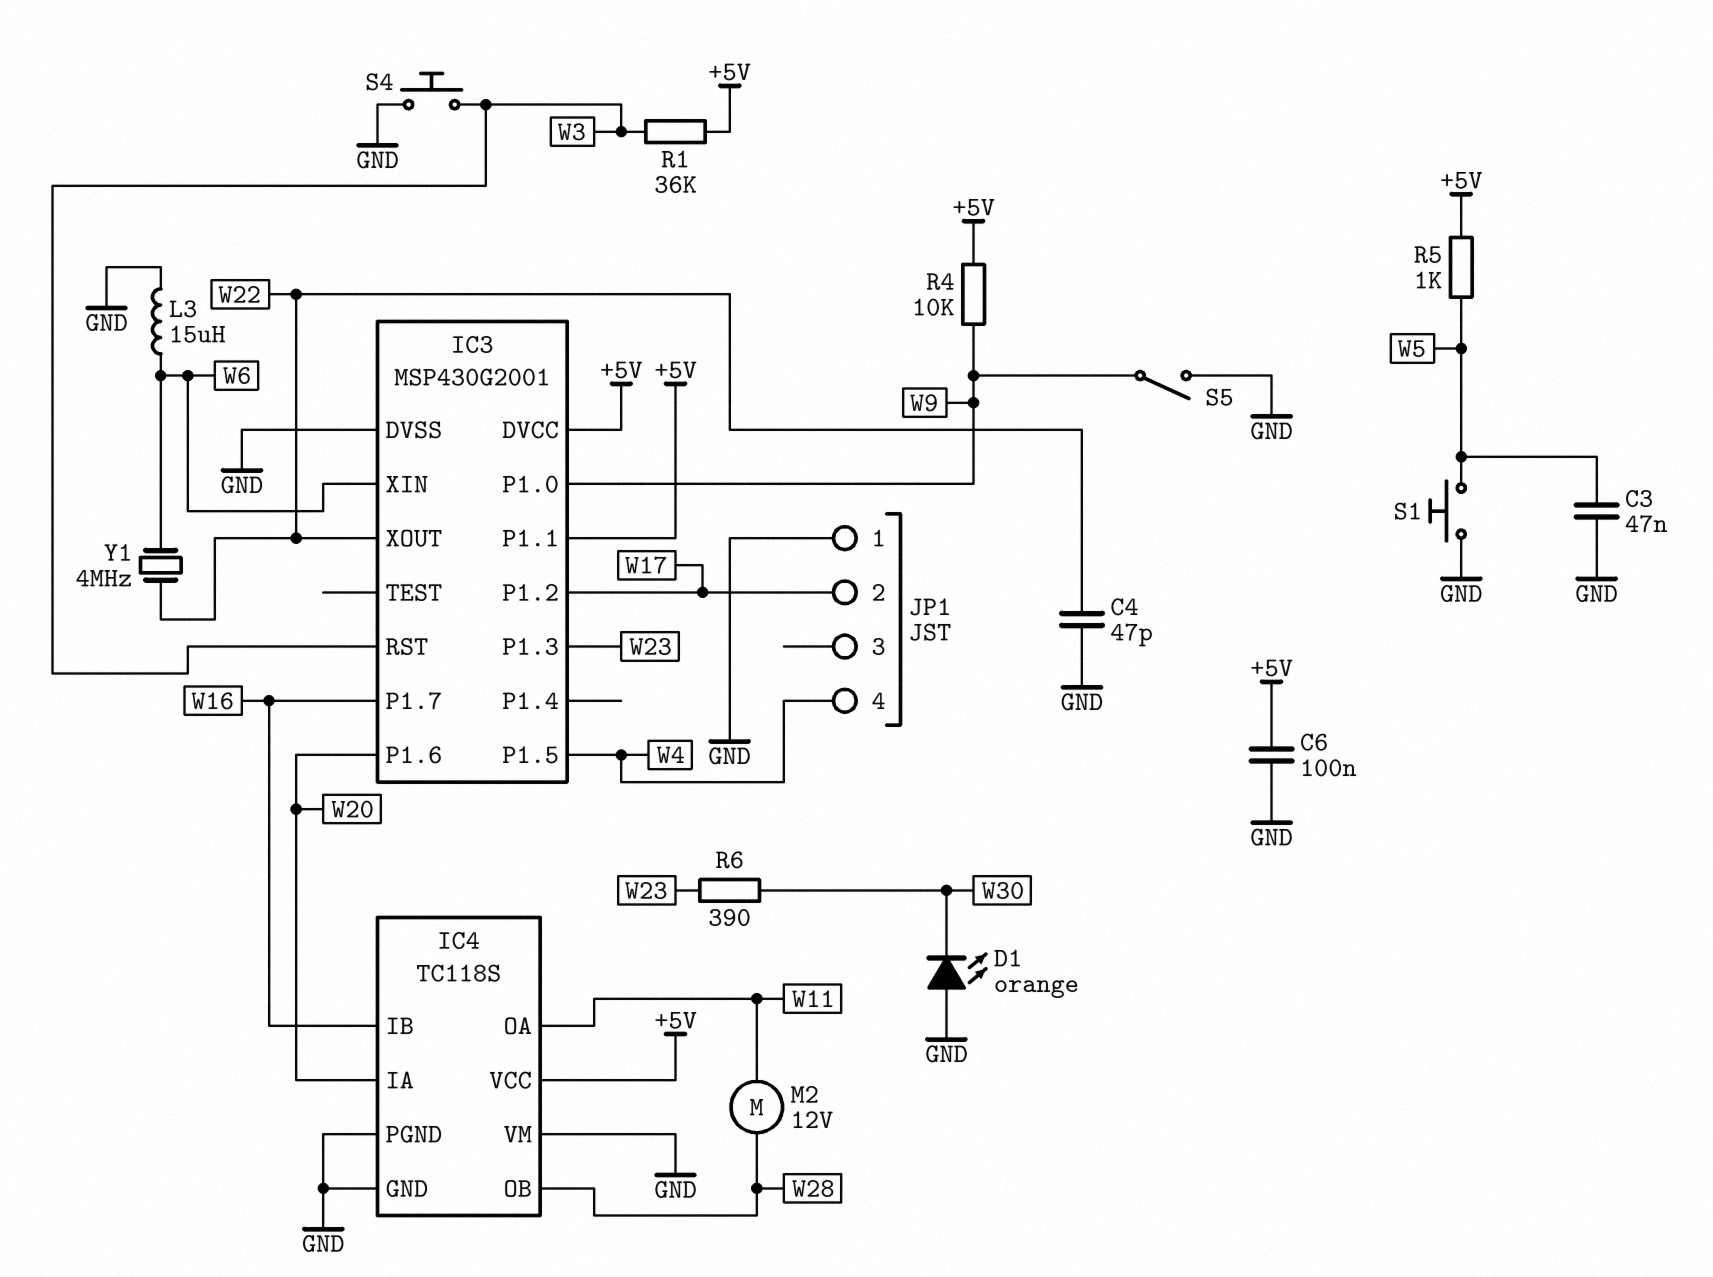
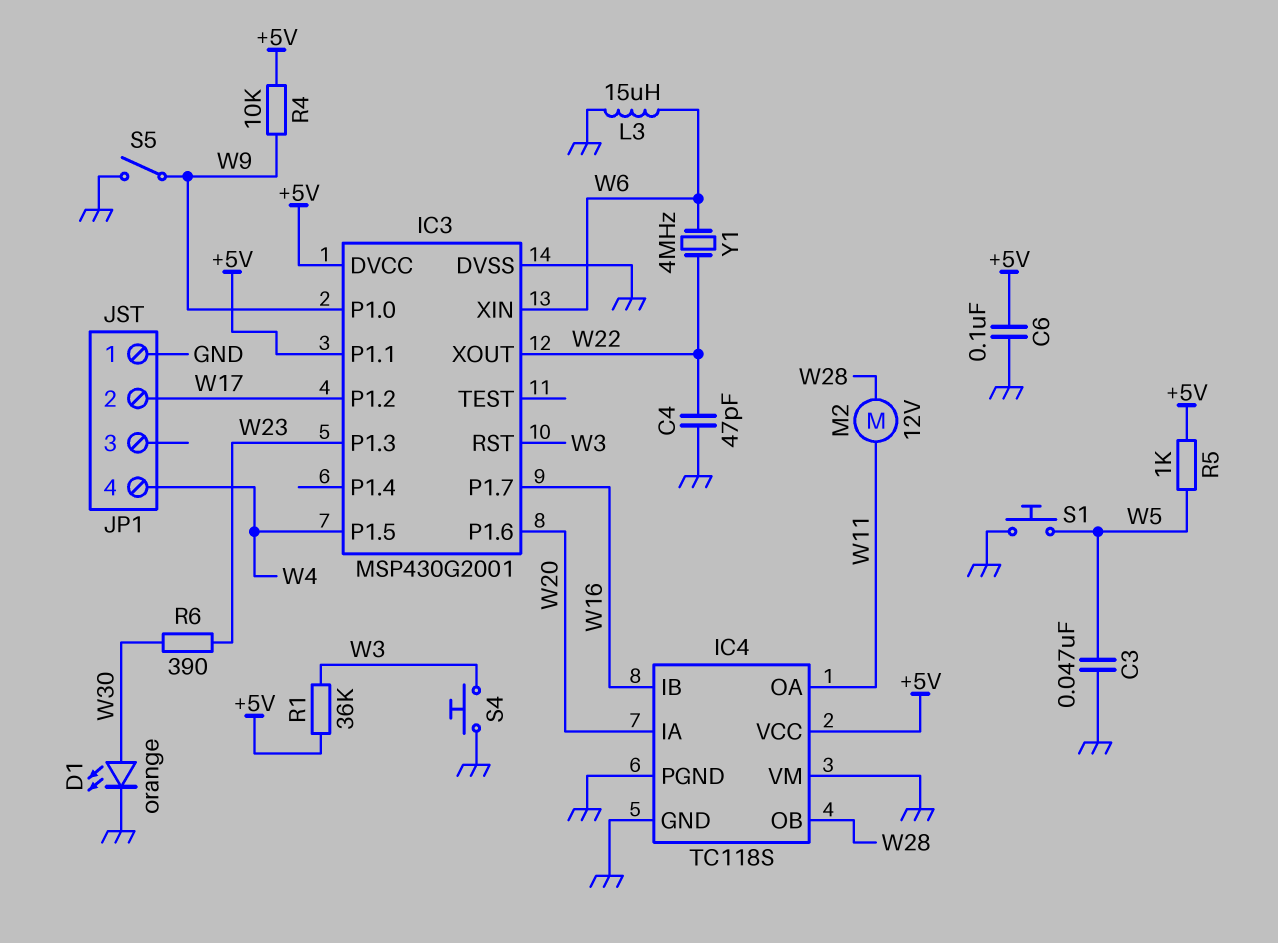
D1: LED orange (A GND, K W30) -> LED orange (A W30, K GND)

